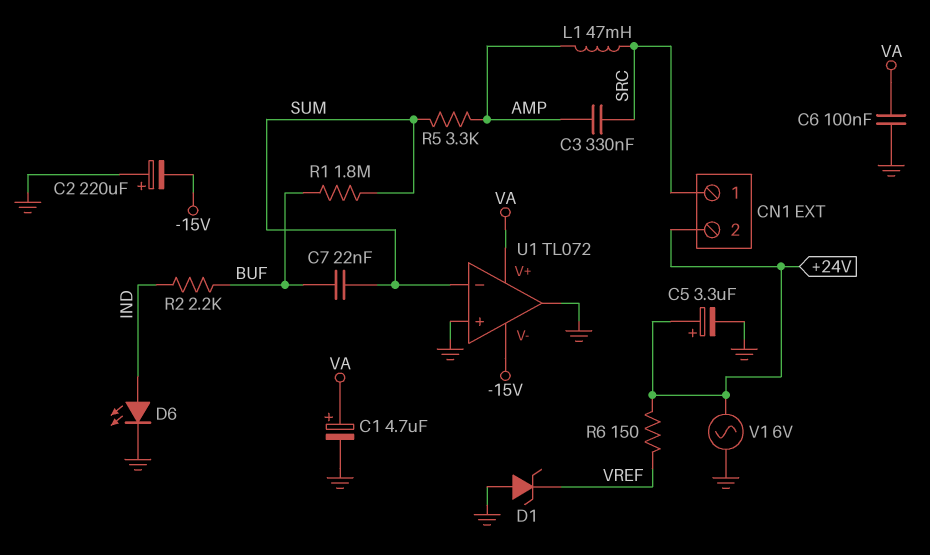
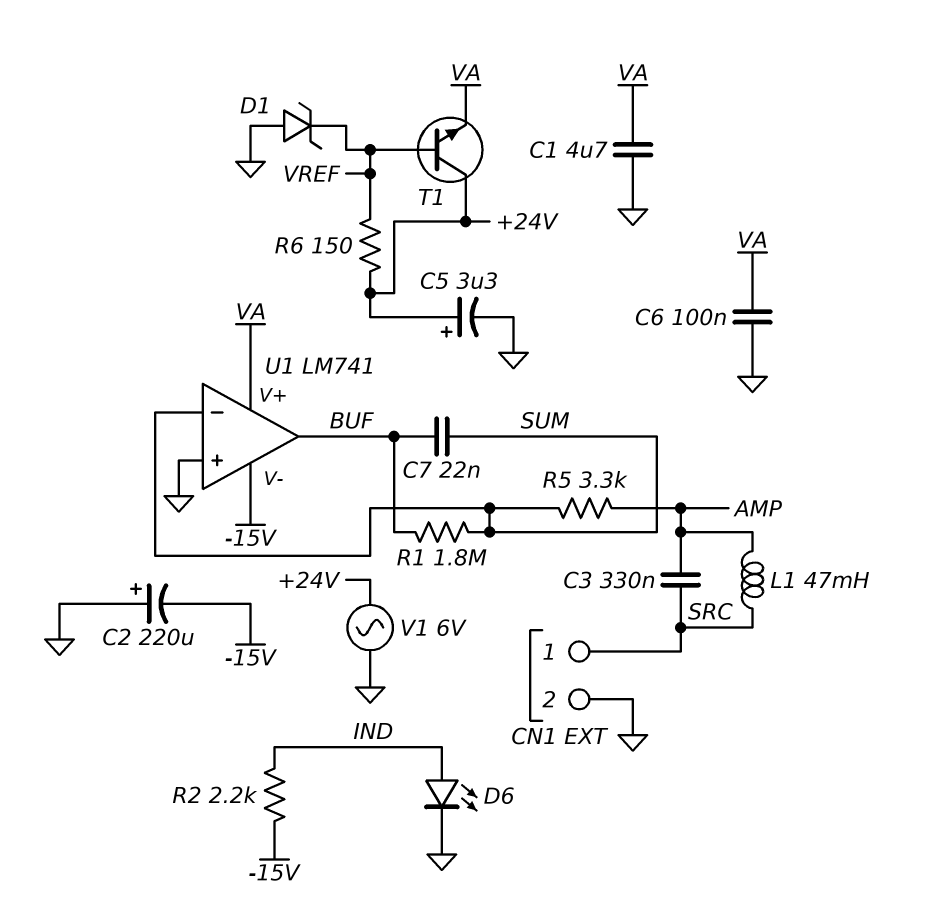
C1: 4.7uF (plus VA, minus GND) -> 4.7uF (GND, VA)
CN1 pin 2: +24V -> GND
R2: 2.2k (BUF, IND) -> 2.2k (-15V, IND)
T1: none -> NPN (B VREF, C +24V, E VA)
U1: TL072 -> LM741
U1 pin out: GND -> BUF

